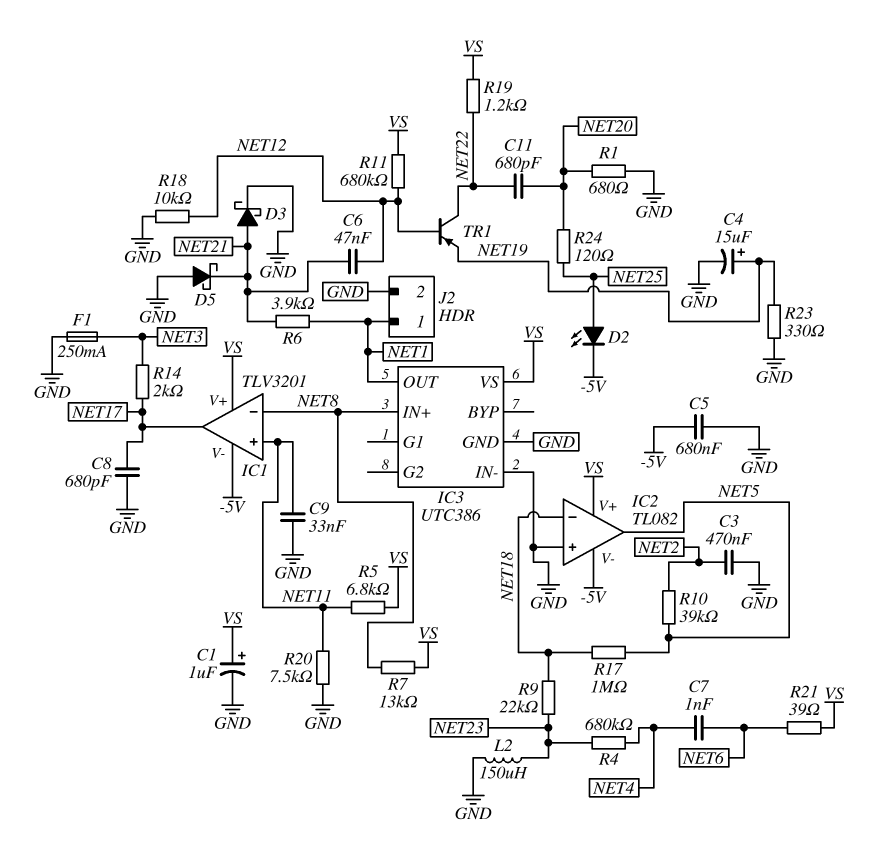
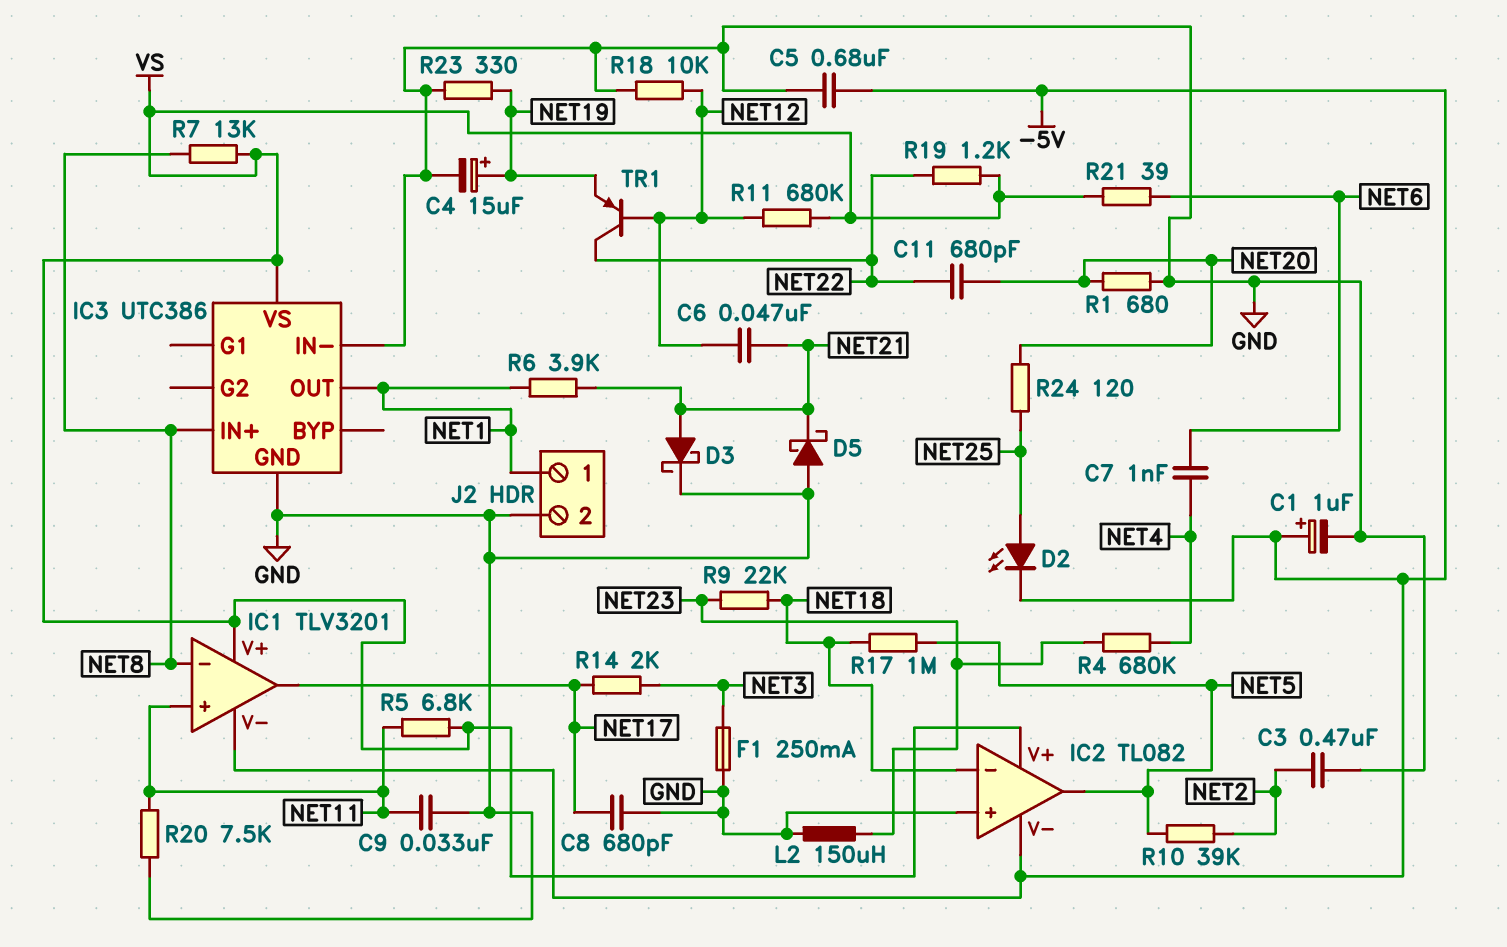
C1: 1uF (plus VS, minus GND) -> 1uF (plus -5V, minus GND)

